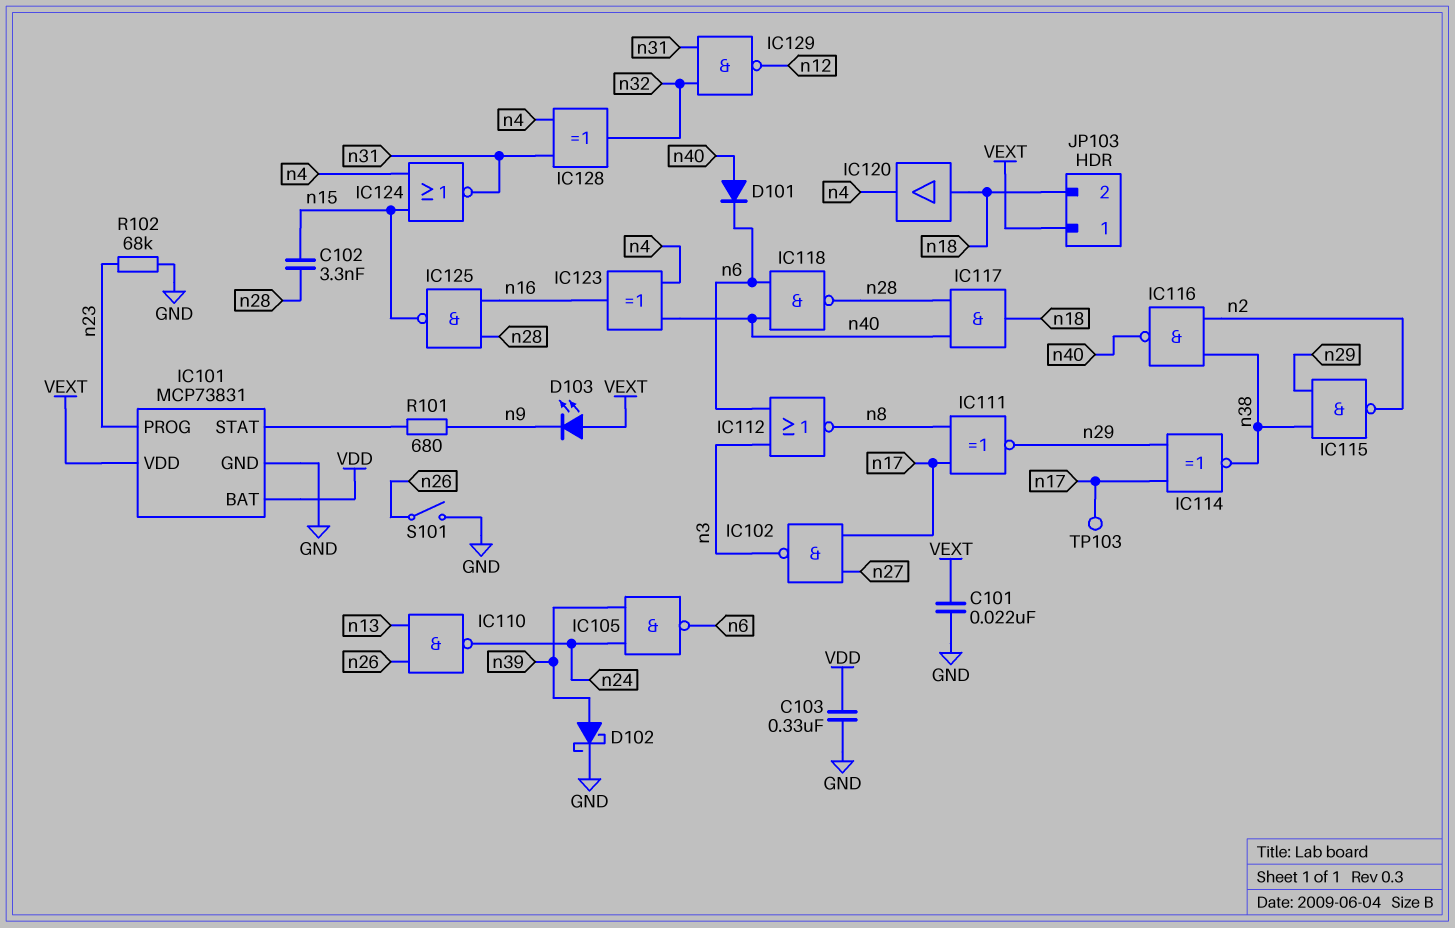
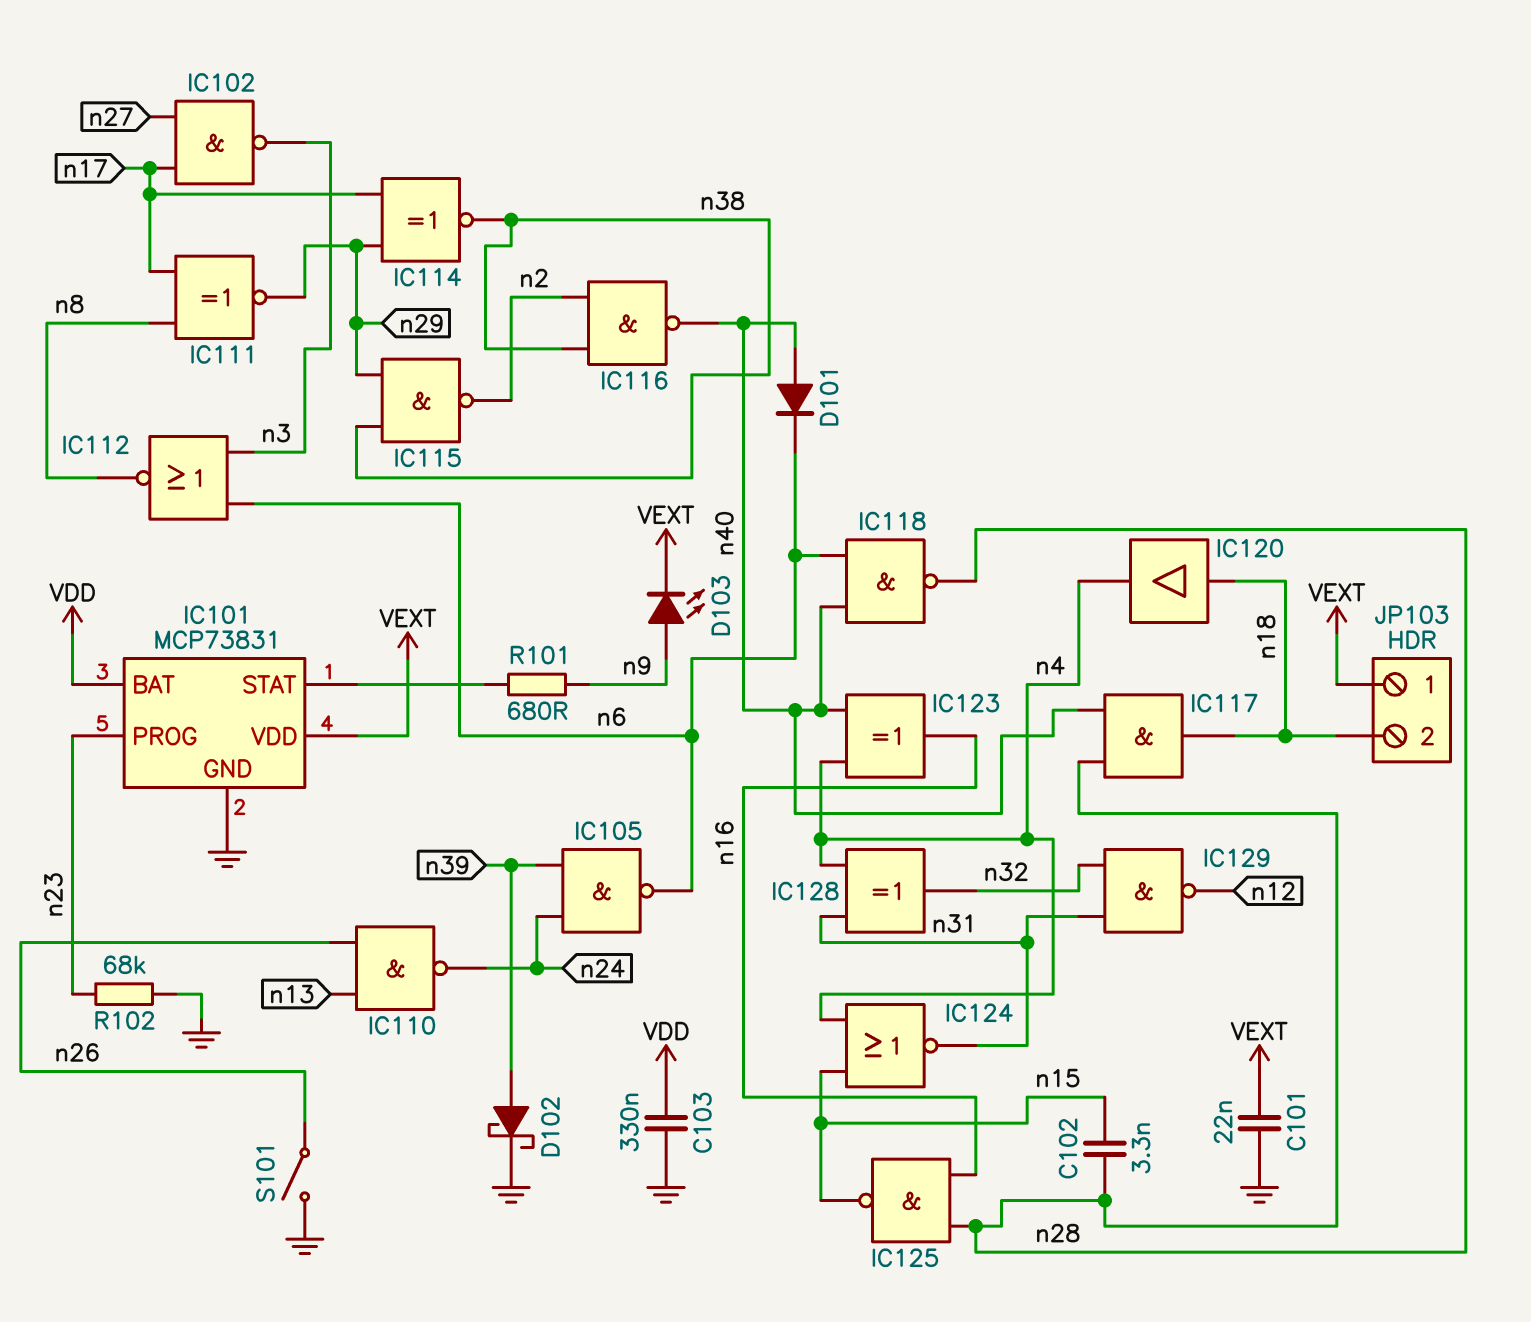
D103: LED (A VEXT, K n9) -> LED (A n9, K VEXT)
TP103: test point (n17) -> none

